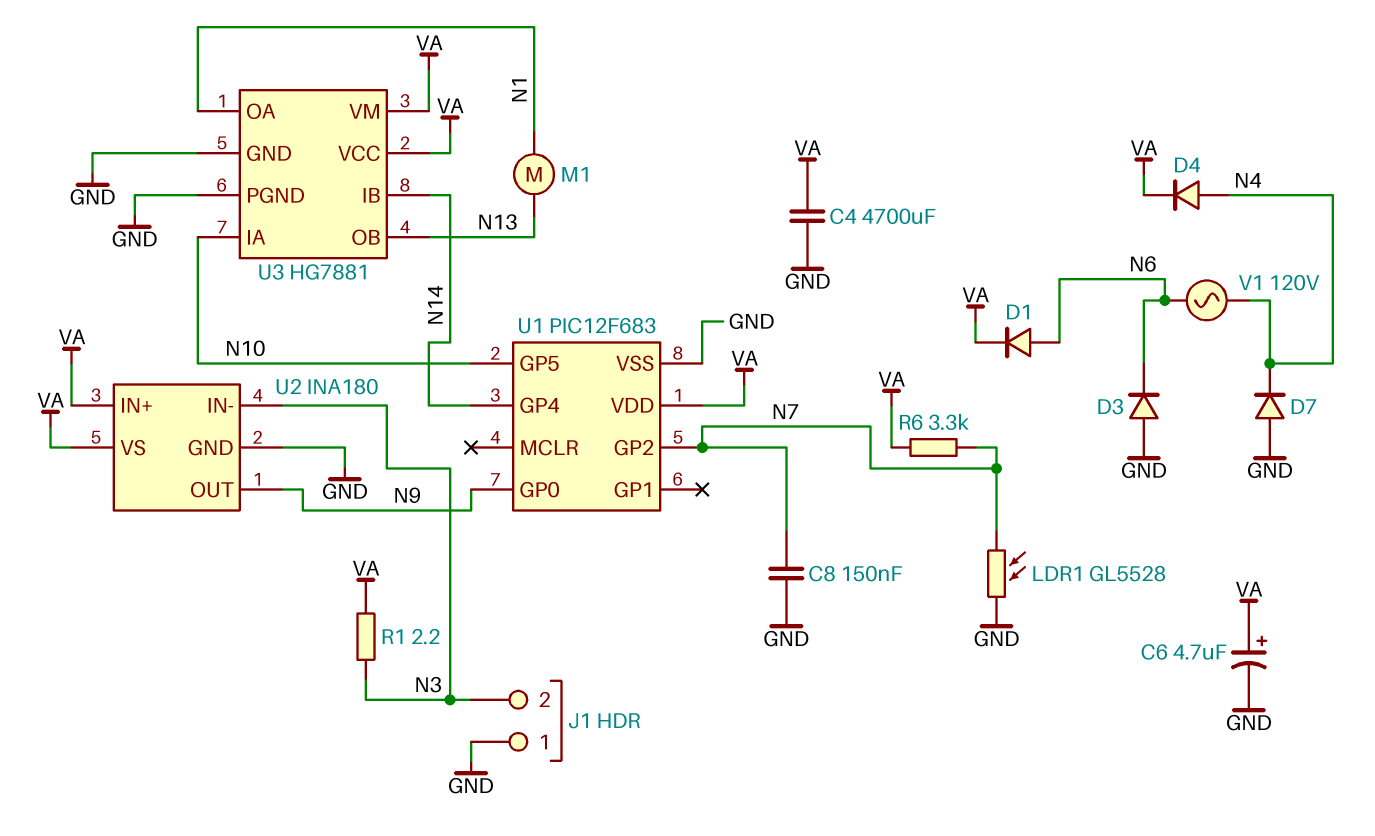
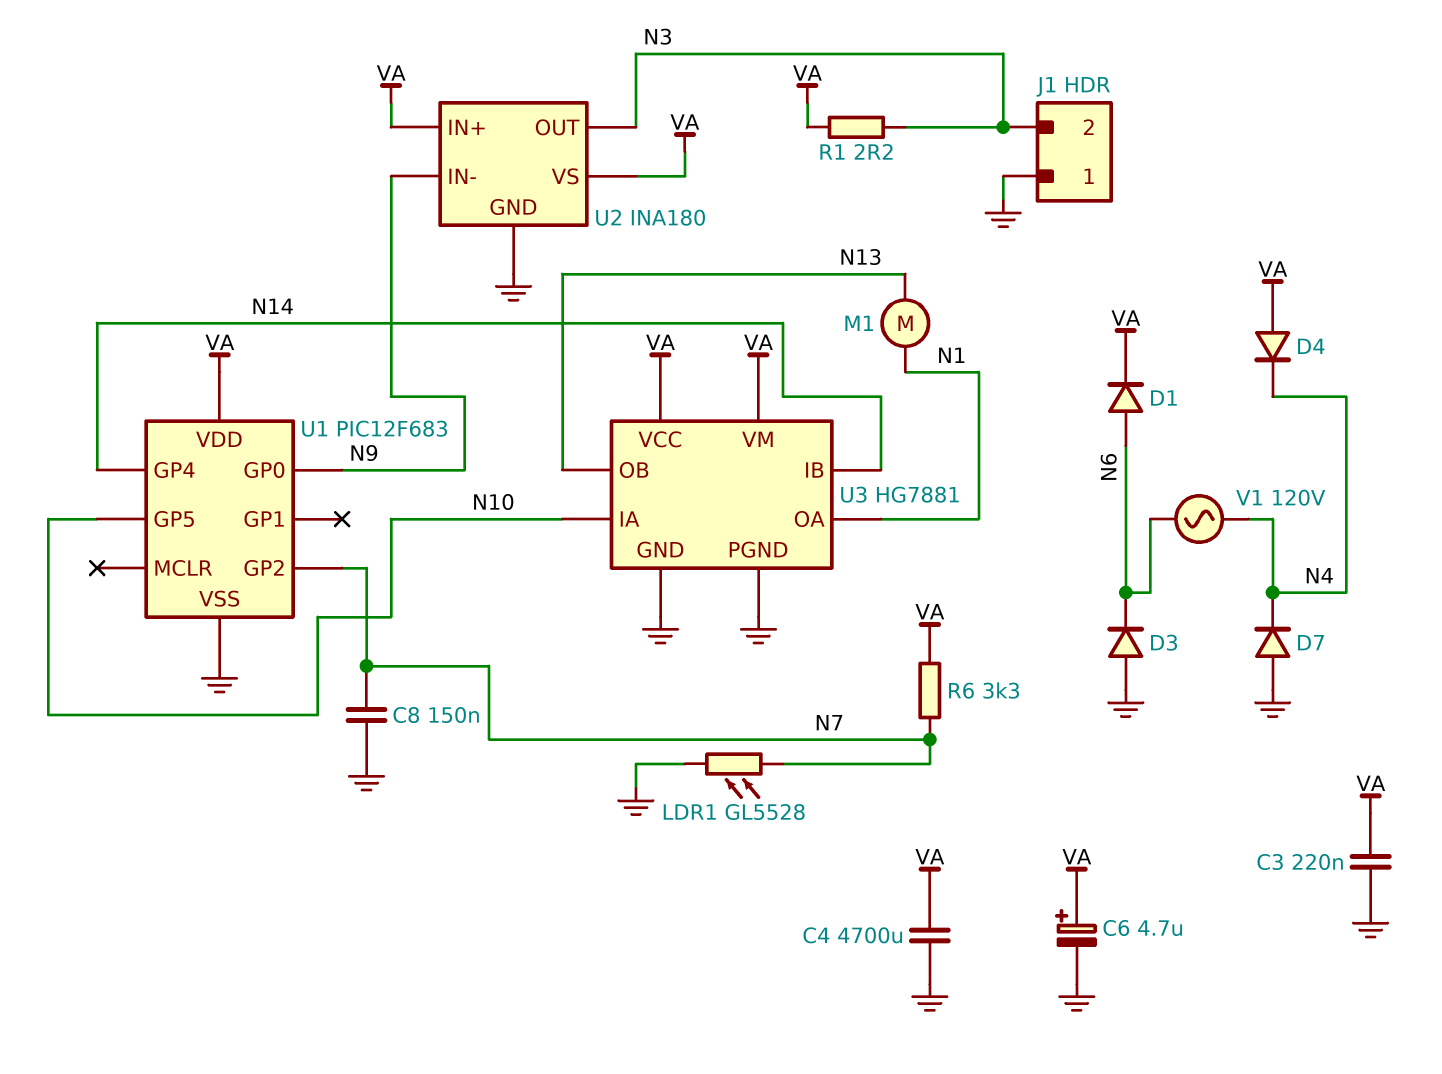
C3: none -> 220nF (GND, VA)
D4: diode (A N4, K VA) -> diode (A VA, K N4)
U2 pin IN-: N3 -> N9
U2 pin OUT: N9 -> N3

